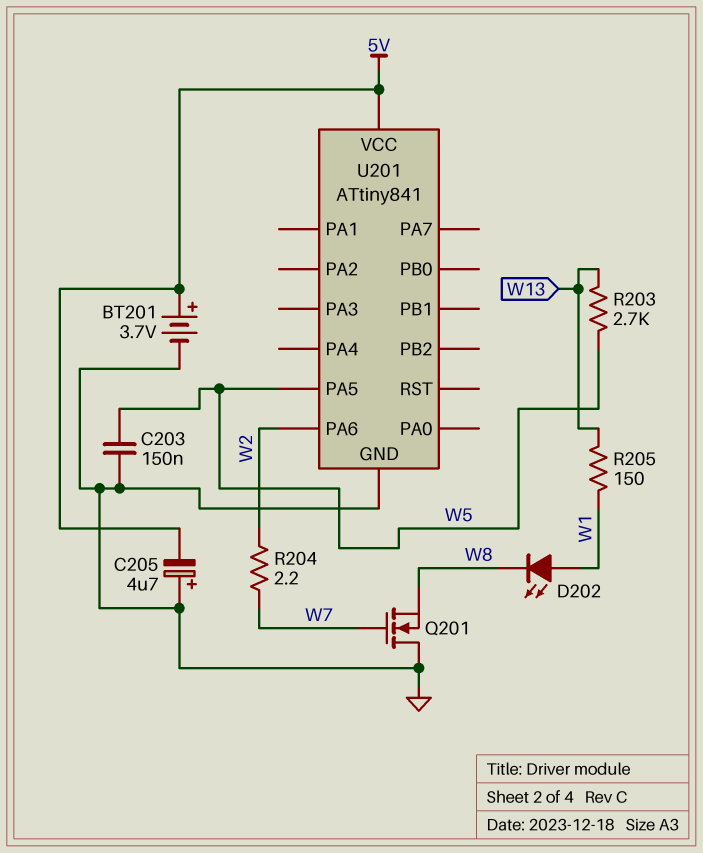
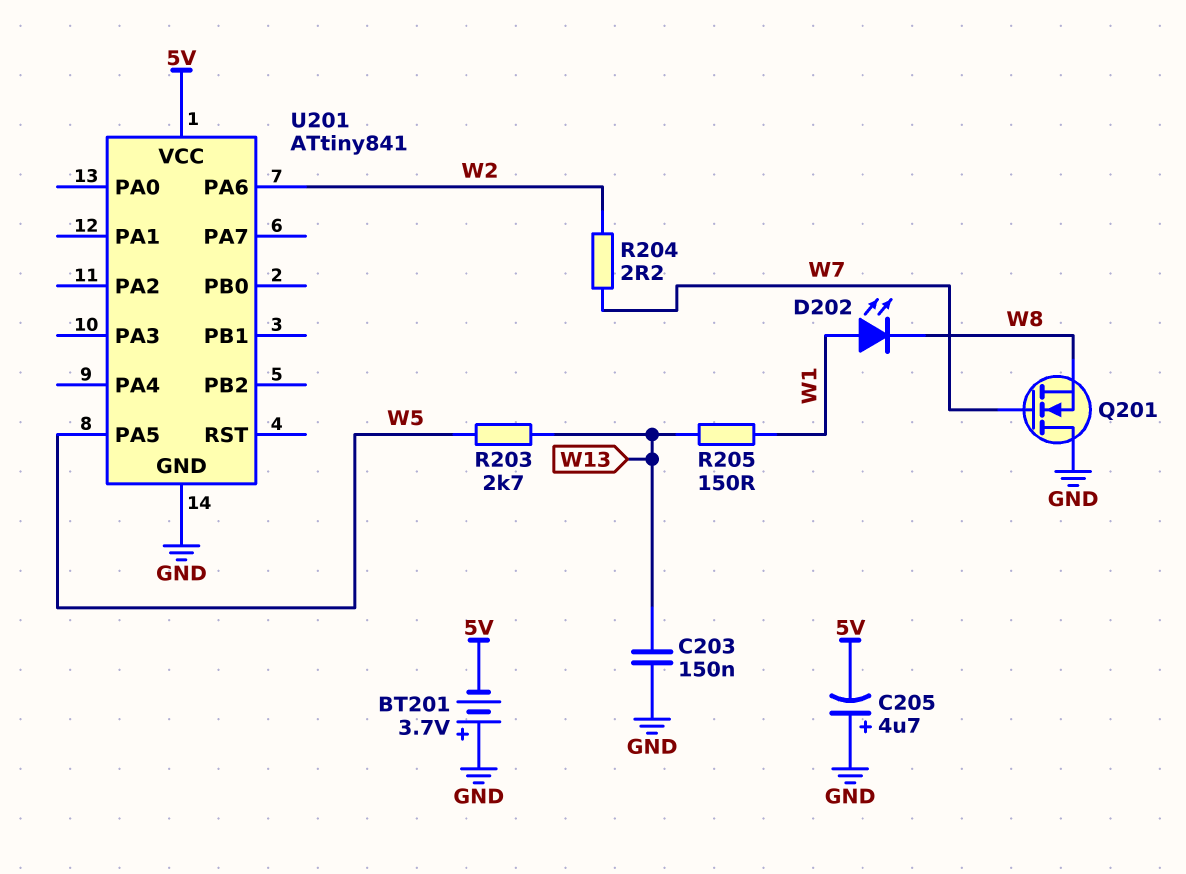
BT201: 3.7V (plus 5V, minus GND) -> 3.7V (plus GND, minus 5V)
C203: 150nF (GND, W5) -> 150nF (GND, W13)

